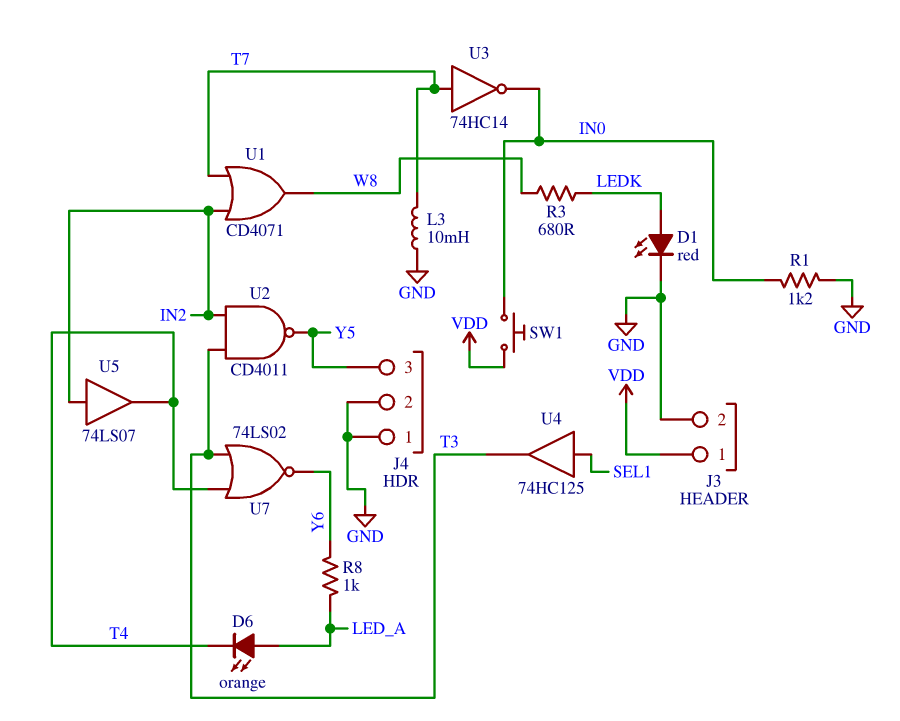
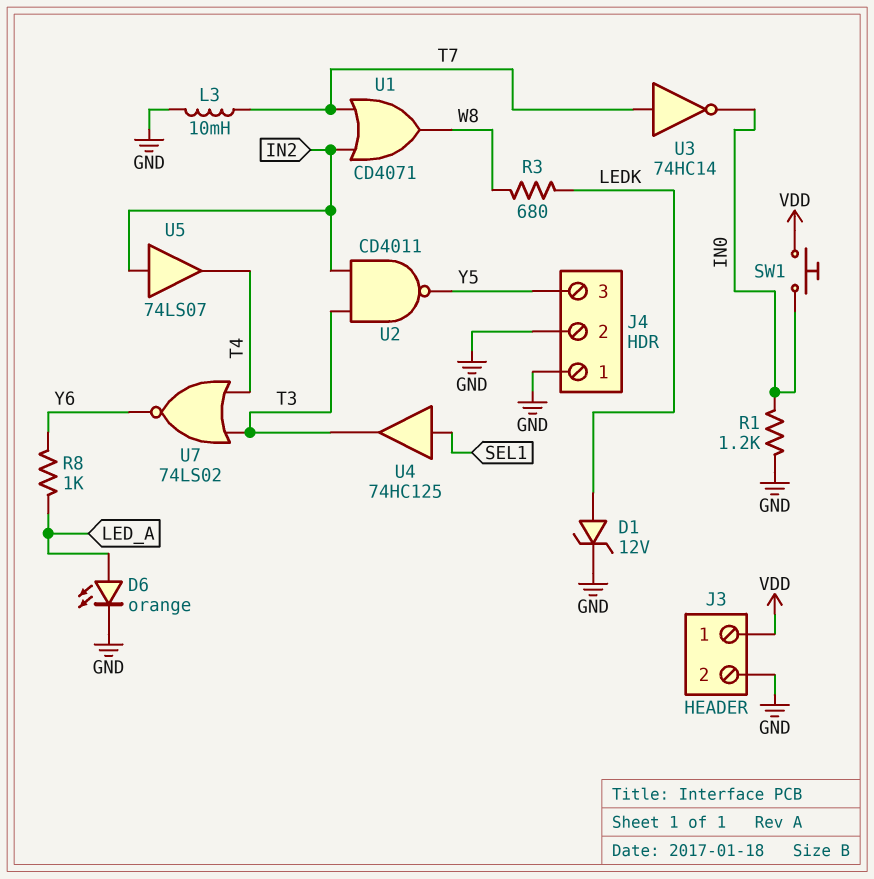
D1: LED red (A LEDK, K GND) -> zener 12V (A LEDK, K GND)
D6: LED orange (A LED_A, K T4) -> LED orange (A LED_A, K GND)

